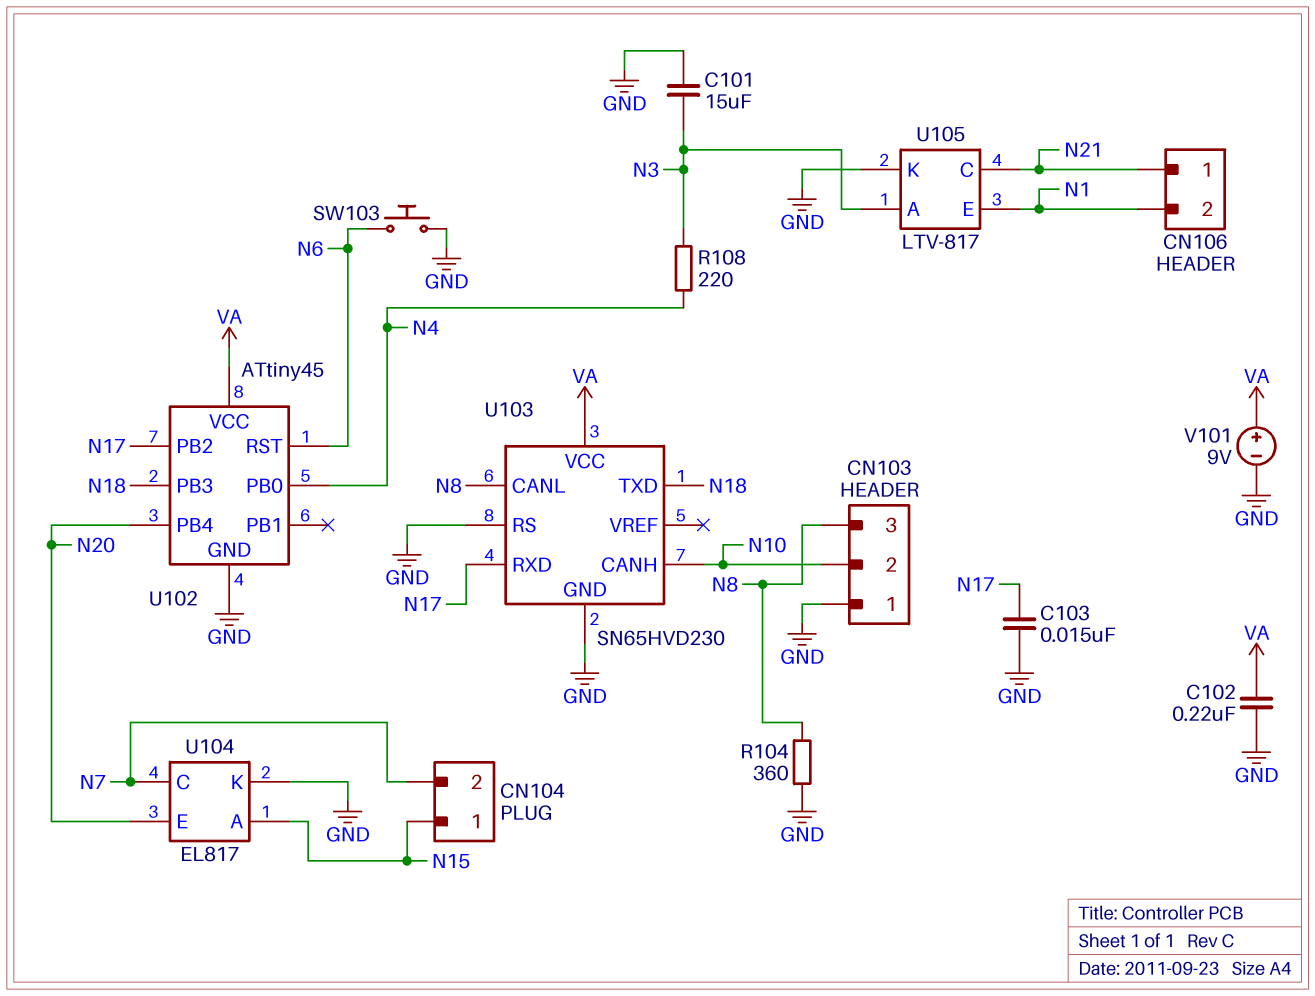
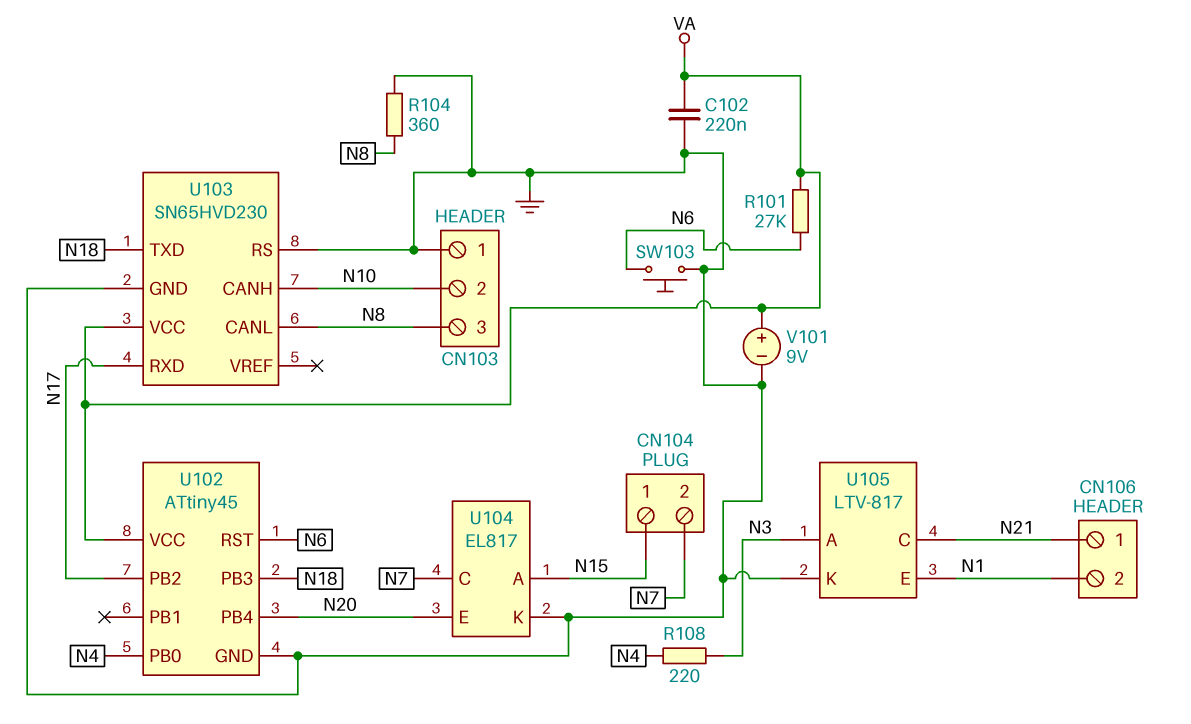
C101: 15uF (GND, N3) -> none
C103: 15nF (GND, N17) -> none
R101: none -> 27k (N6, VA)

